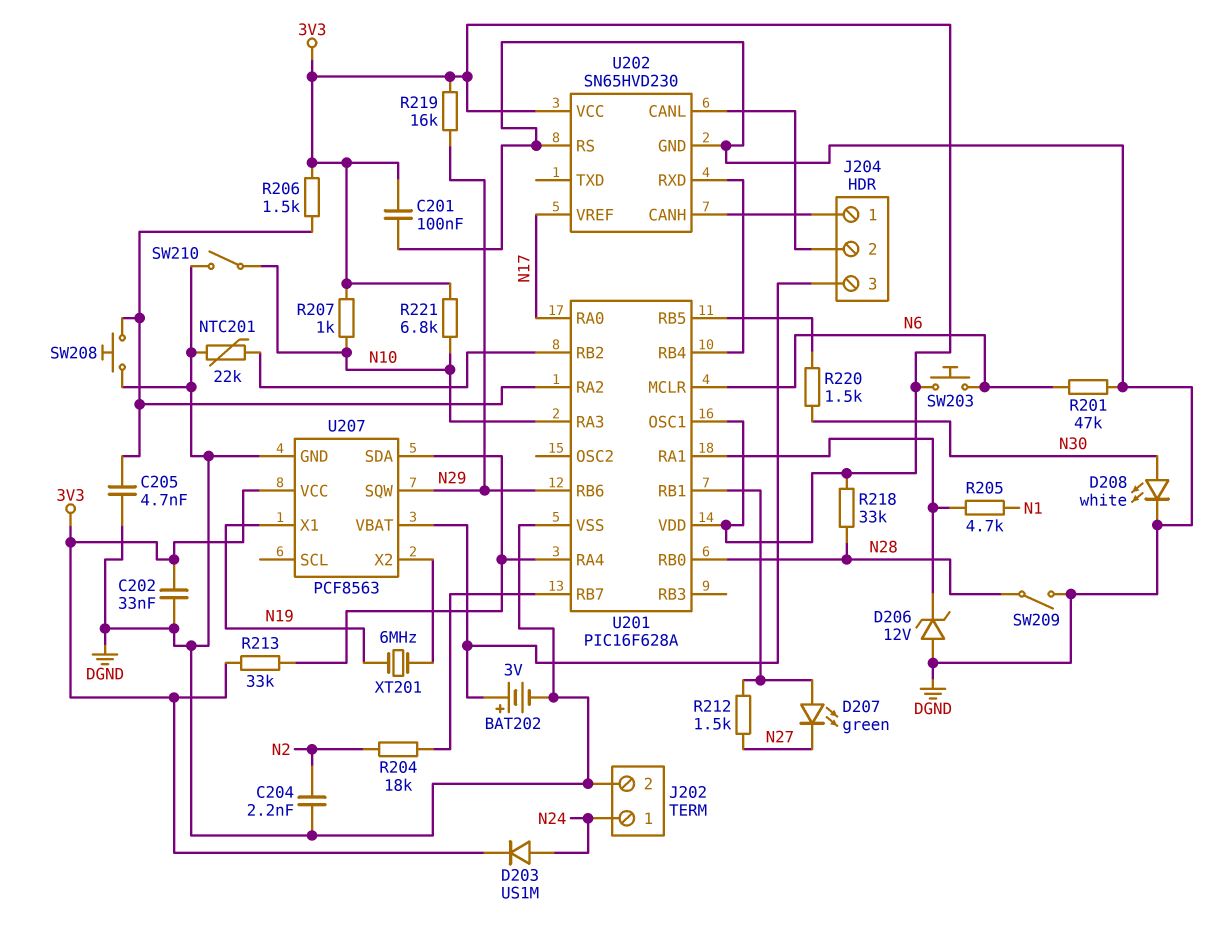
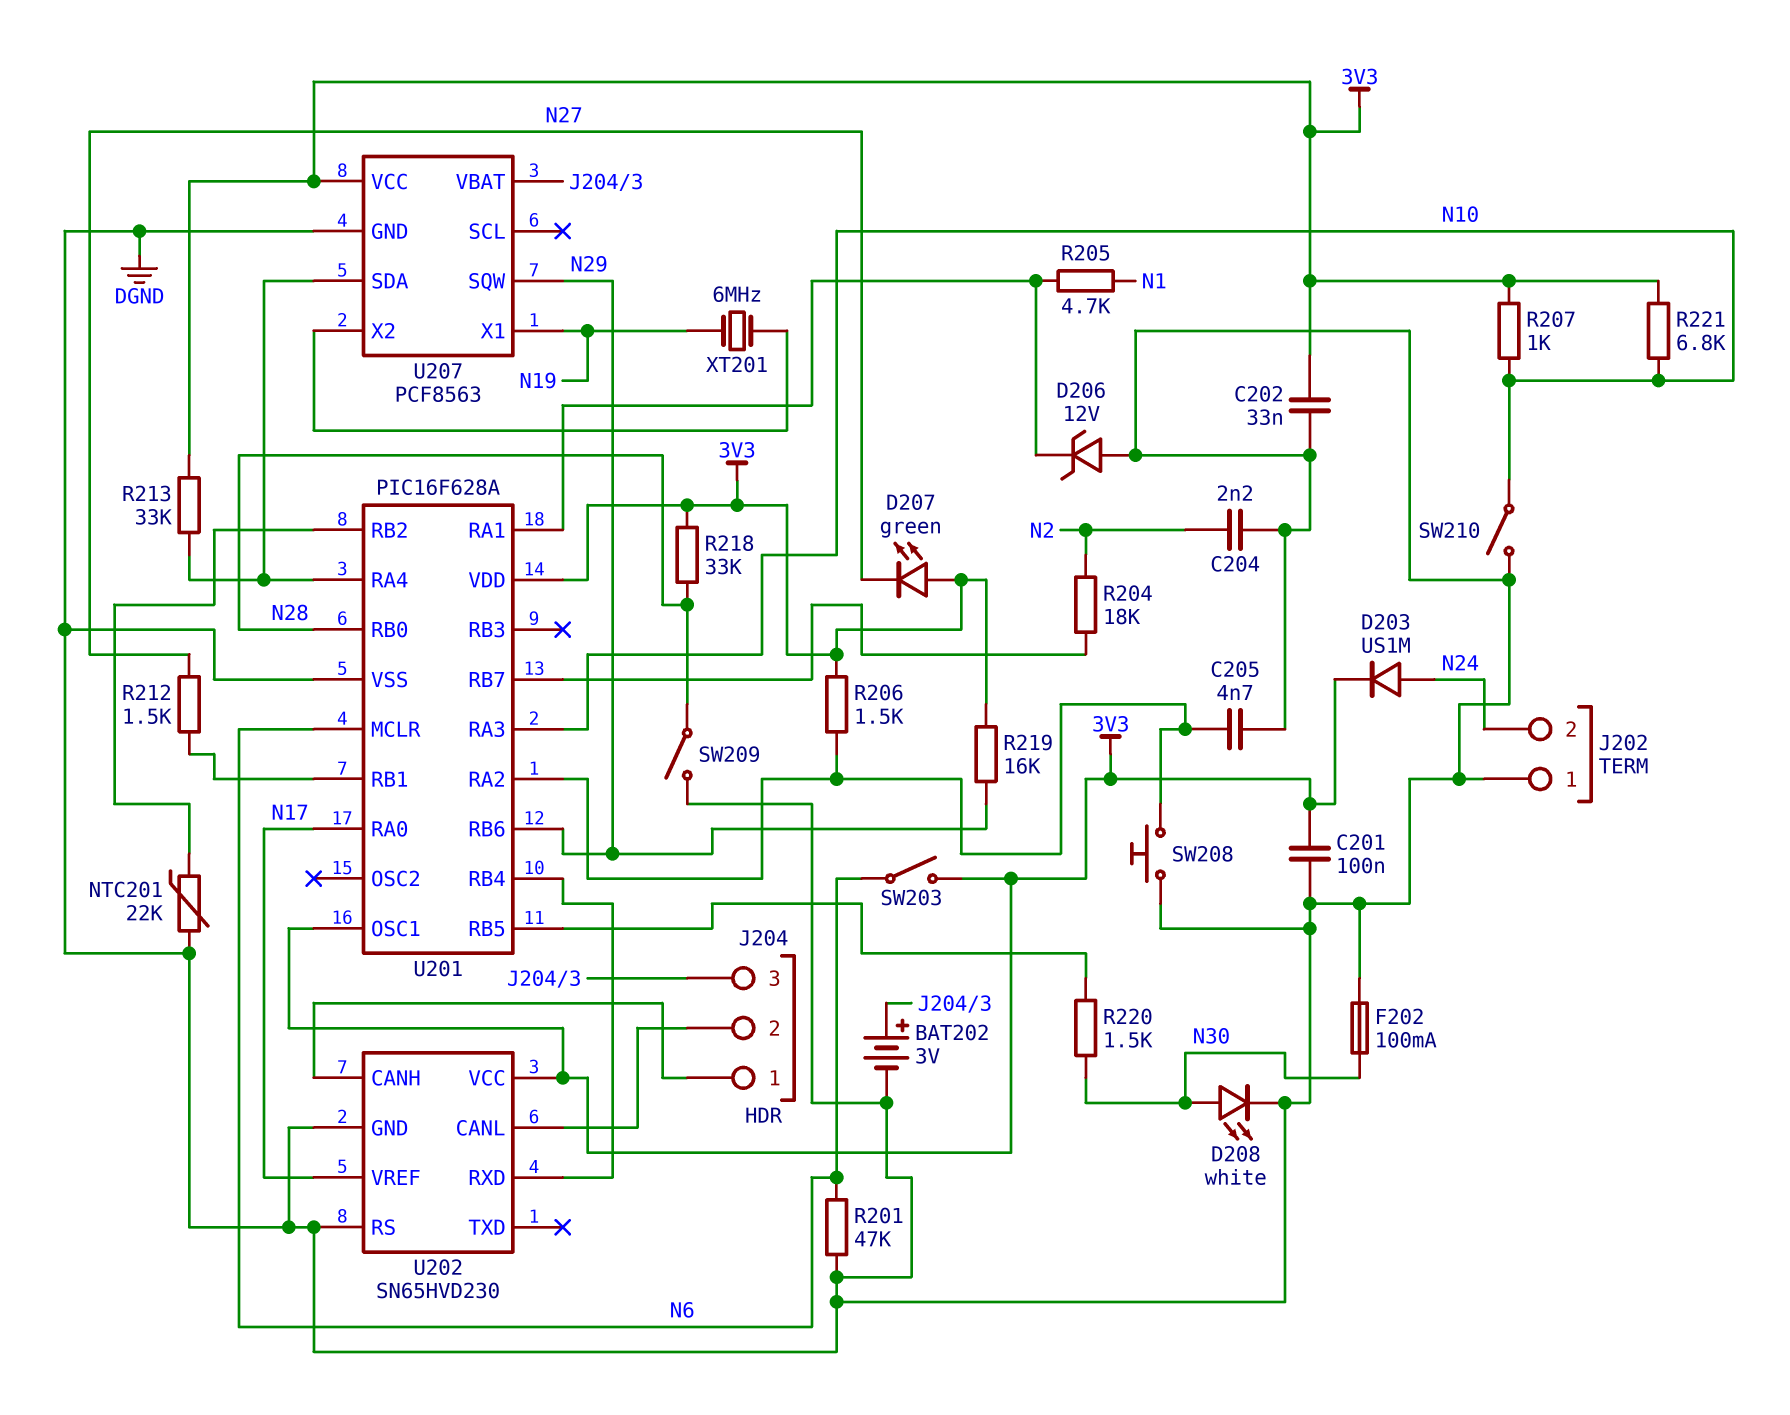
D207: LED green (A U201/RB1, K N27) -> LED green (A 3V3, K N27)
F202: none -> 100mA (DGND, N30)
J202 pin 1: N24 -> DGND
J202 pin 2: DGND -> N24
SW203: button (3V3, N6) -> switch (3V3, N6)

